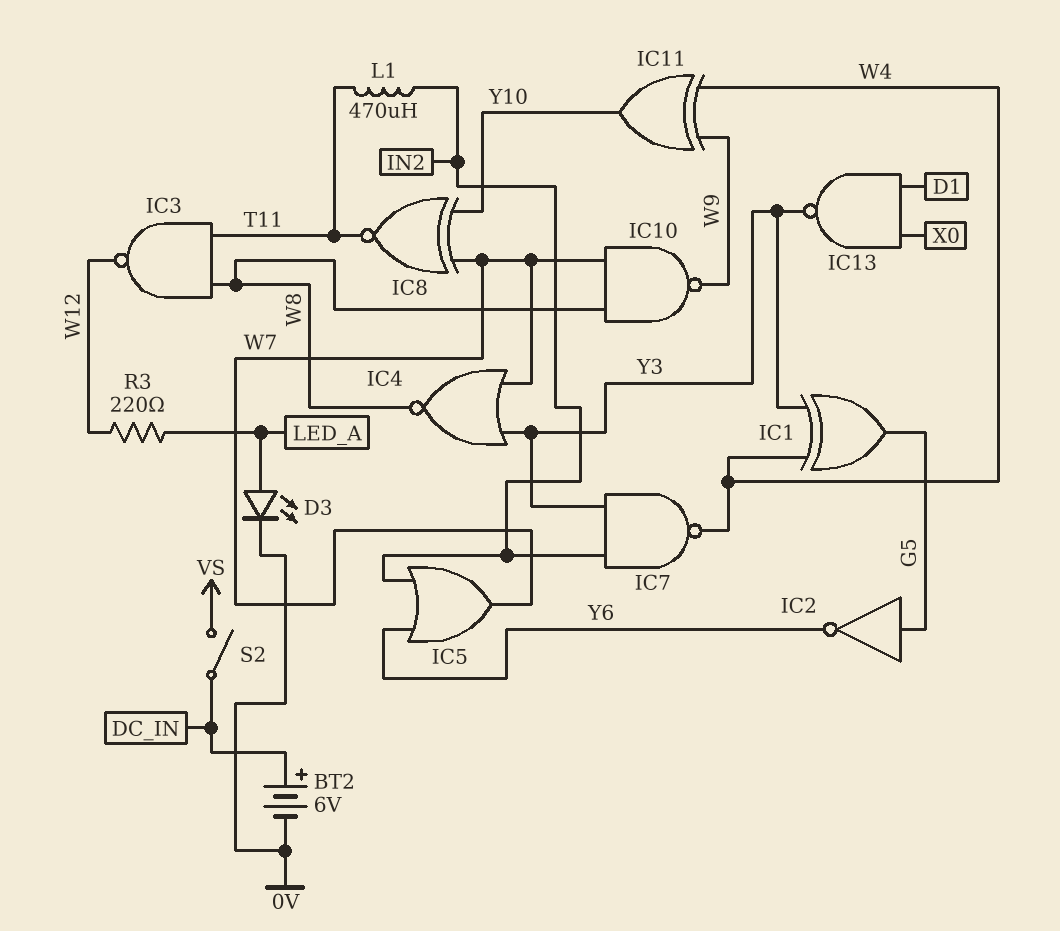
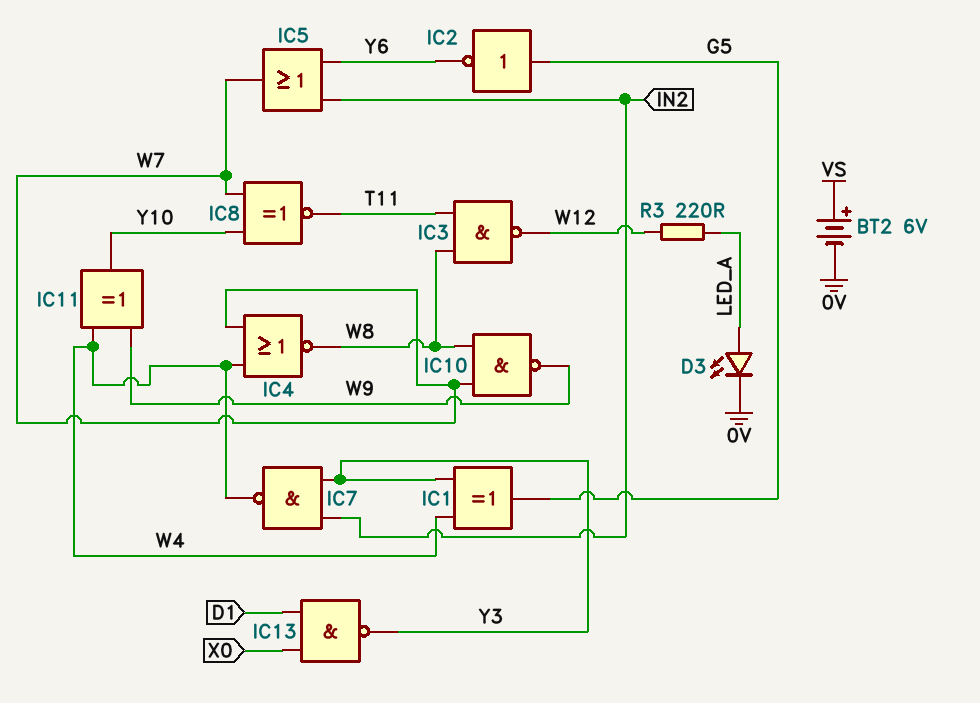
BT2: 6V (plus DC_IN, minus 0V) -> 6V (plus VS, minus 0V)
IC4: NOR (in W7, in Y3, out W8) -> NOR (in W4, in W7, out W8)
L1: 470uH (IN2, T11) -> none
S2: switch (DC_IN, VS) -> none

